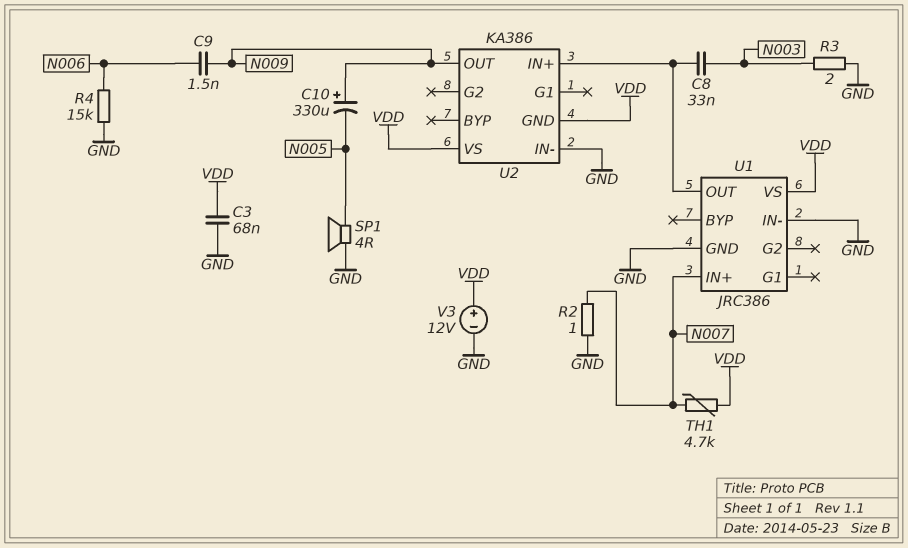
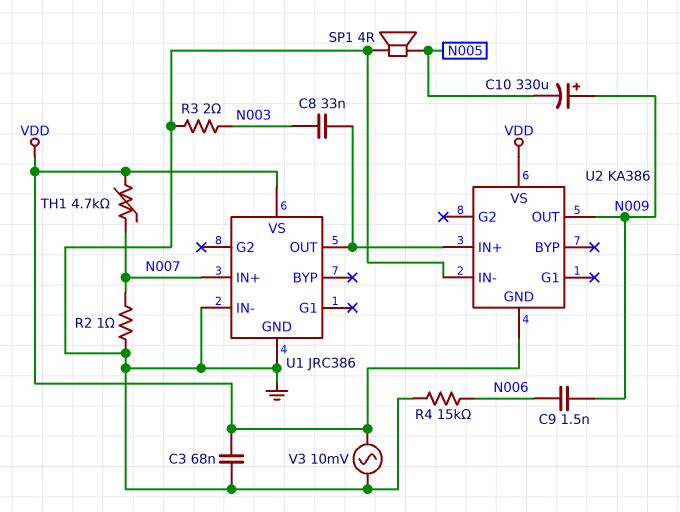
V3: 12V (plus VDD, minus GND) -> AC 10mV (GND, VDD)

